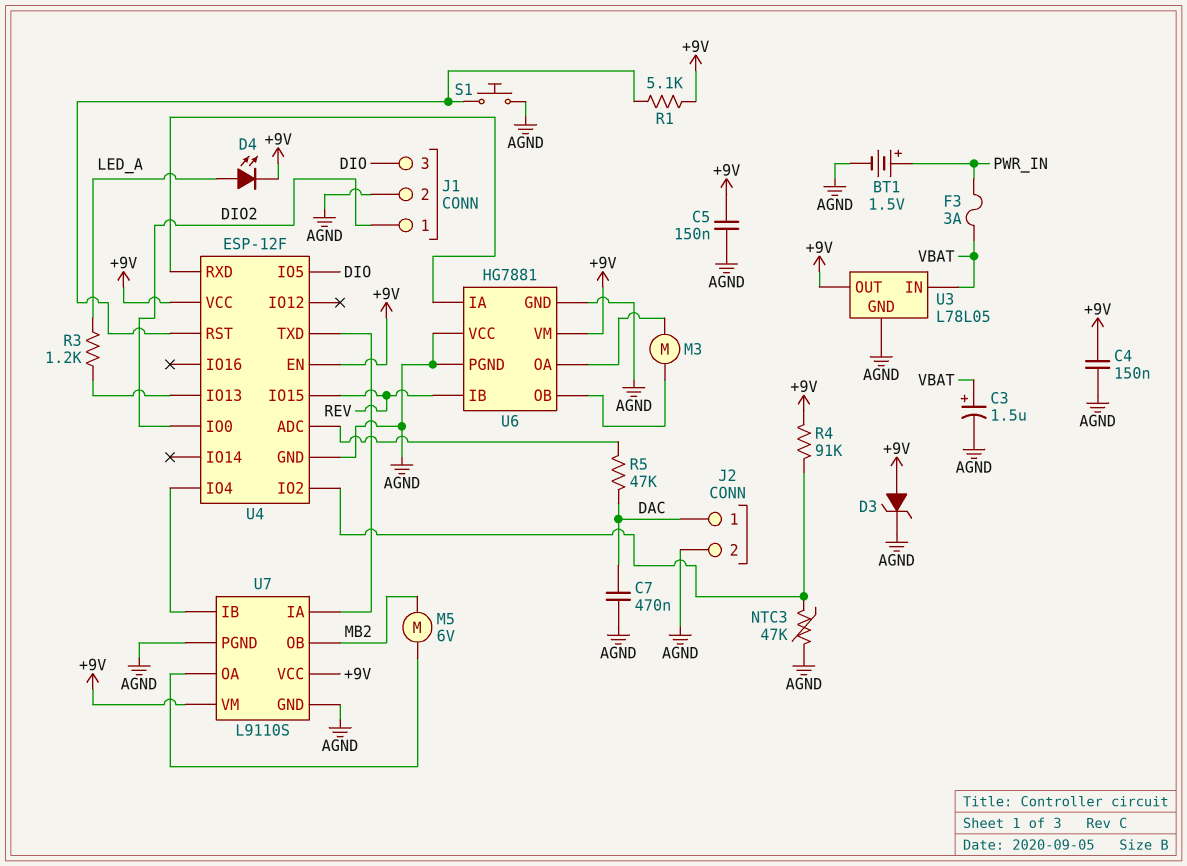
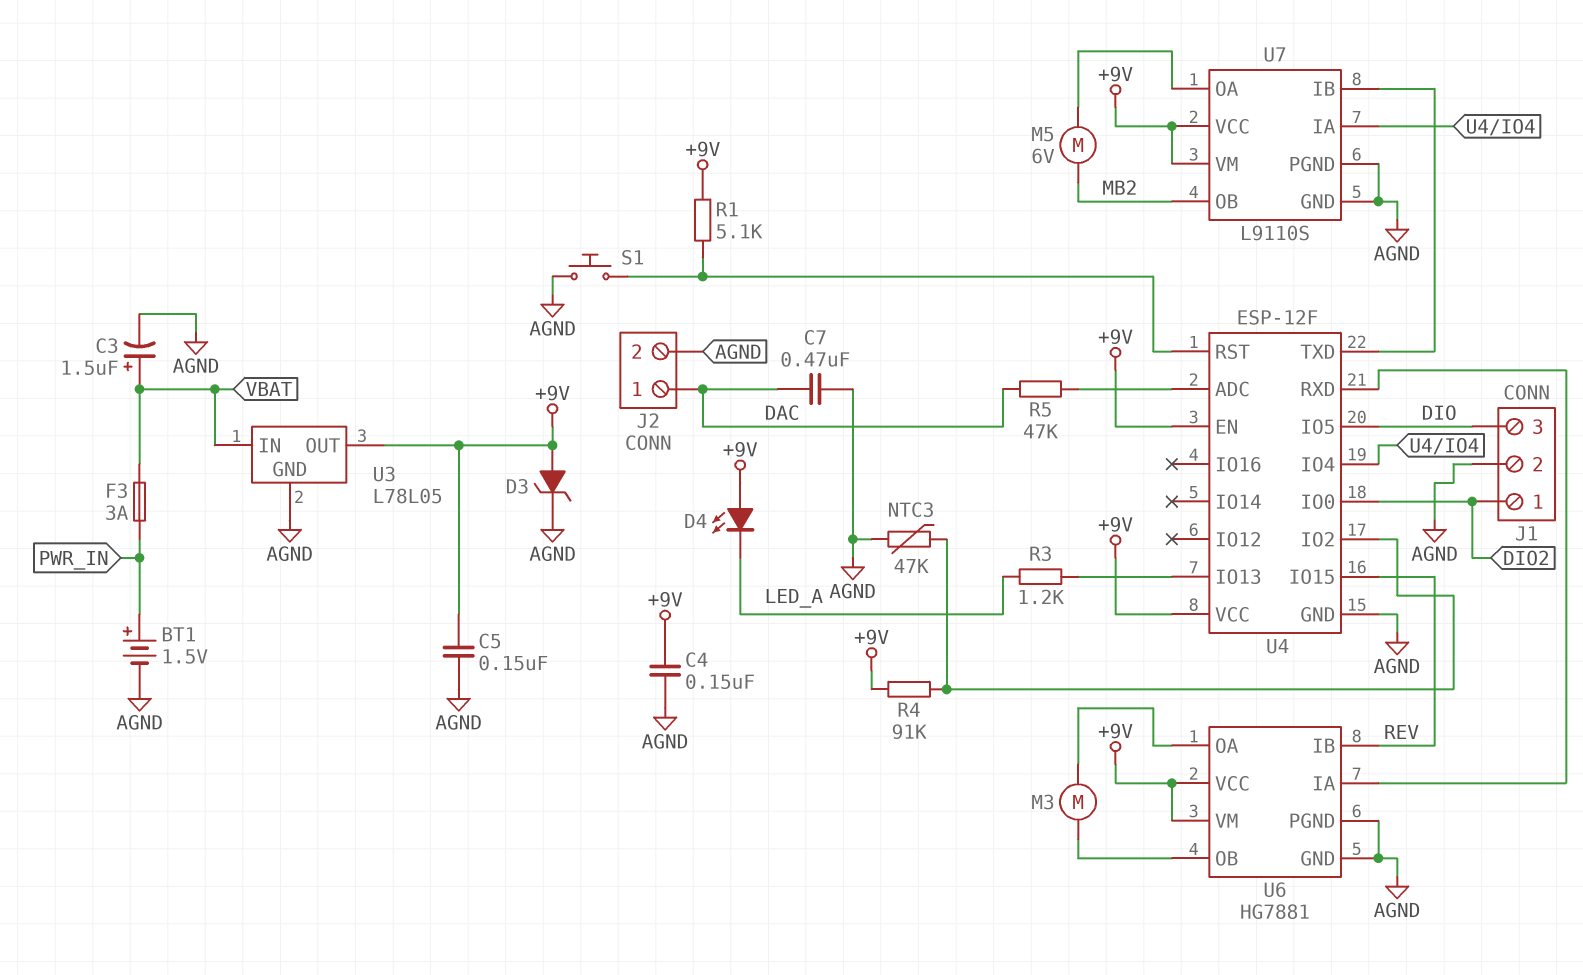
D4: LED (A LED_A, K +9V) -> LED (A +9V, K LED_A)
U6 pin VCC: AGND -> +9V
U7 pin IA: U4/TXD -> U4/IO4
U7 pin IB: U4/IO4 -> U4/TXD

